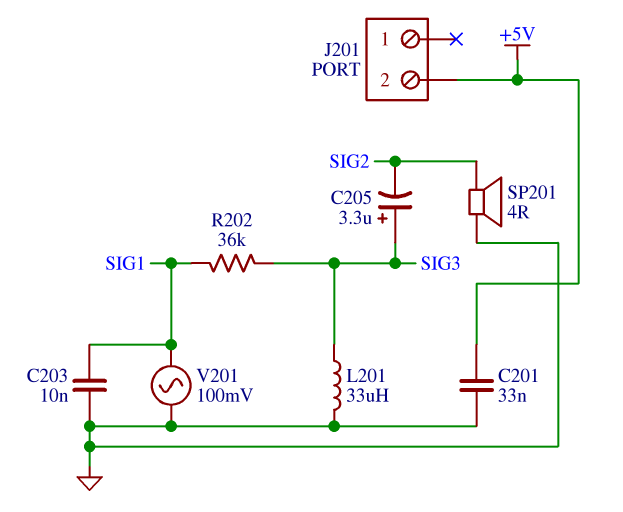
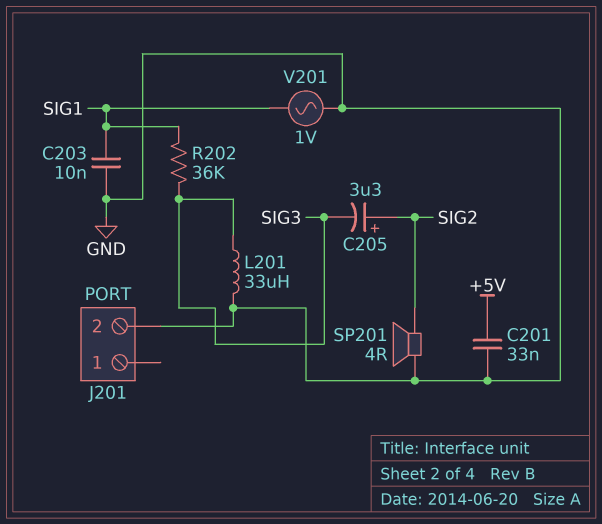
C205: 3.3uF (plus SIG3, minus SIG2) -> 3.3uF (plus SIG2, minus SIG3)
J201 pin 2: +5V -> GND
V201: AC 100mV (GND, SIG1) -> AC 1V (GND, SIG1)

